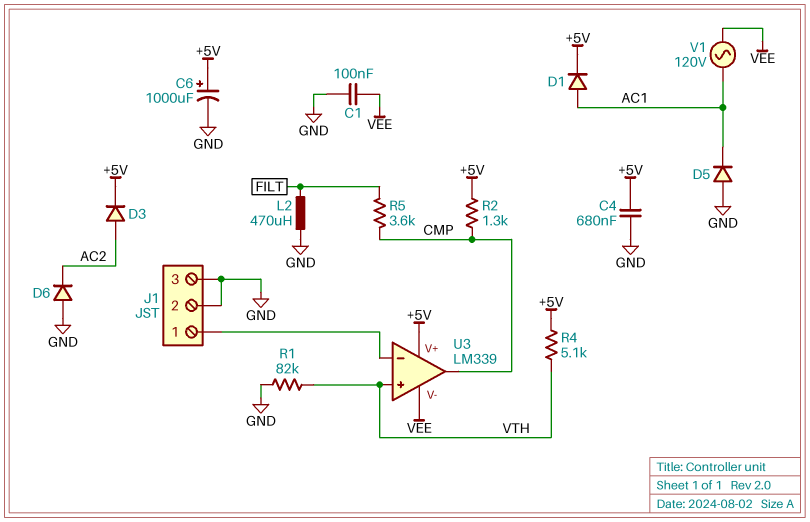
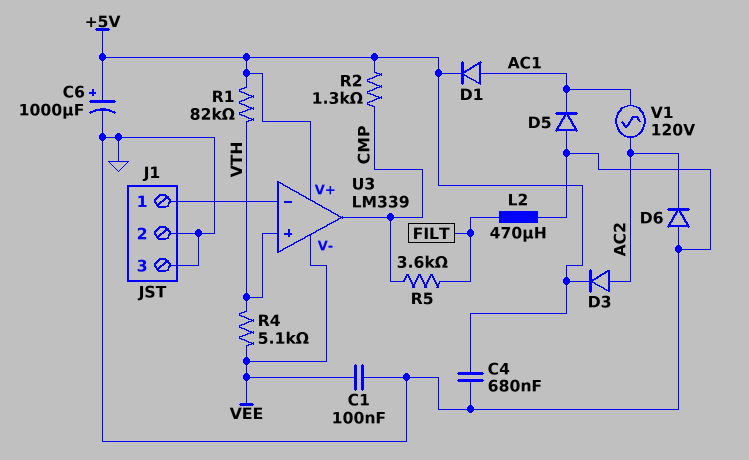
R1: 82k (GND, VTH) -> 82k (+5V, VTH)
R4: 5.1k (+5V, VTH) -> 5.1k (VEE, VTH)
V1: AC 120V (AC1, VEE) -> AC 120V (AC1, AC2)

